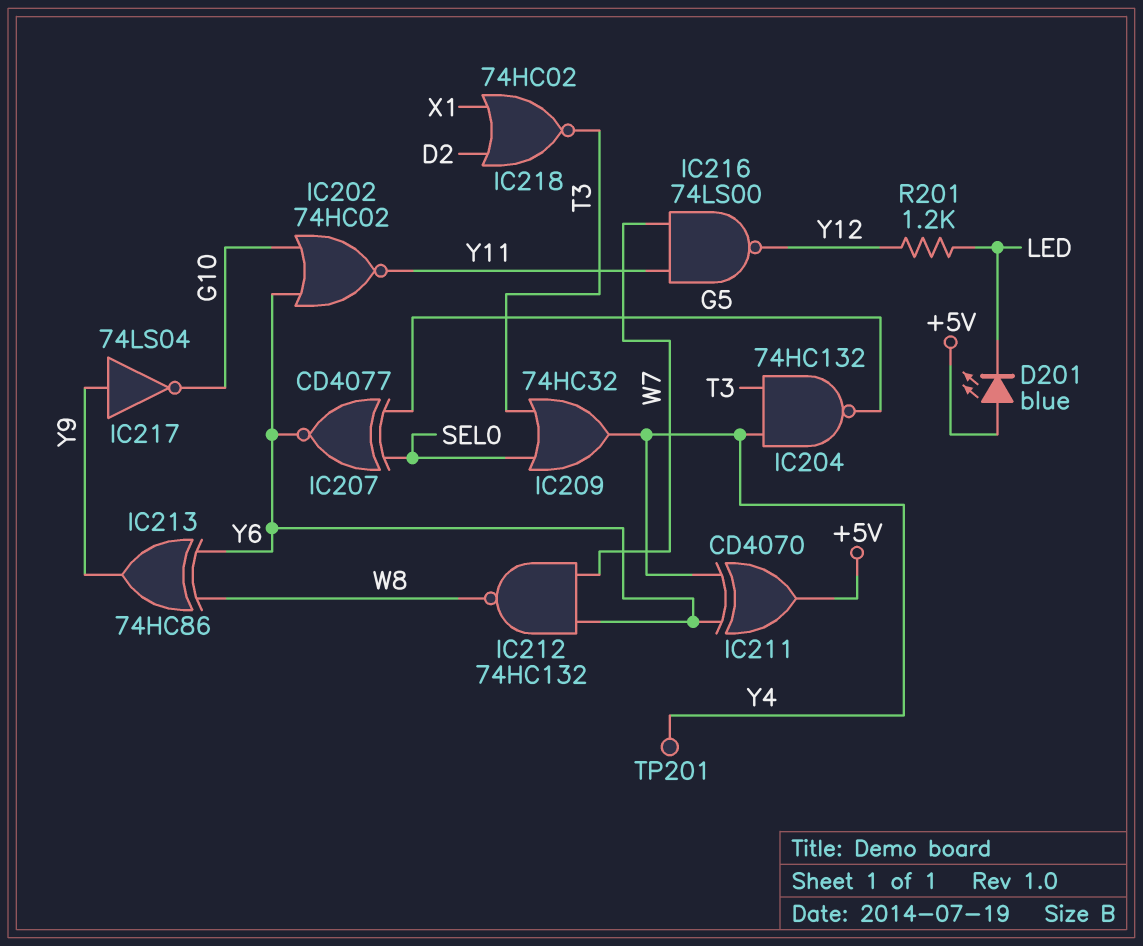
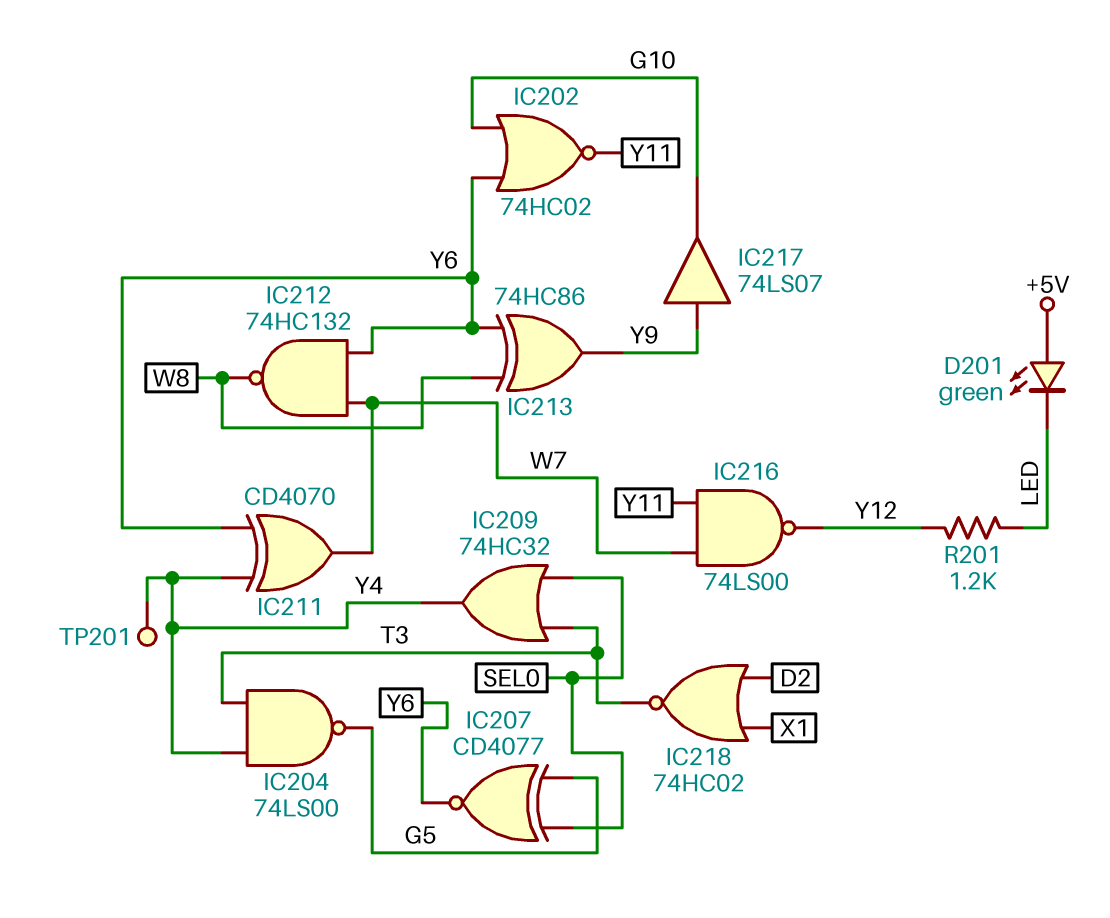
D201: LED blue (A +5V, K LED) -> LED green (A +5V, K LED)
IC204: NAND 74HC132 (in T3, in Y4, out G5) -> NAND 74LS00 (in T3, in Y4, out G5)
IC211: XOR CD4070 (in Y4, in Y6, out +5V) -> XOR CD4070 (in Y4, in Y6, out W7)
IC217: NOT 74LS04 (in Y9, out G10) -> buffer 74LS07 (in Y9, out G10)

